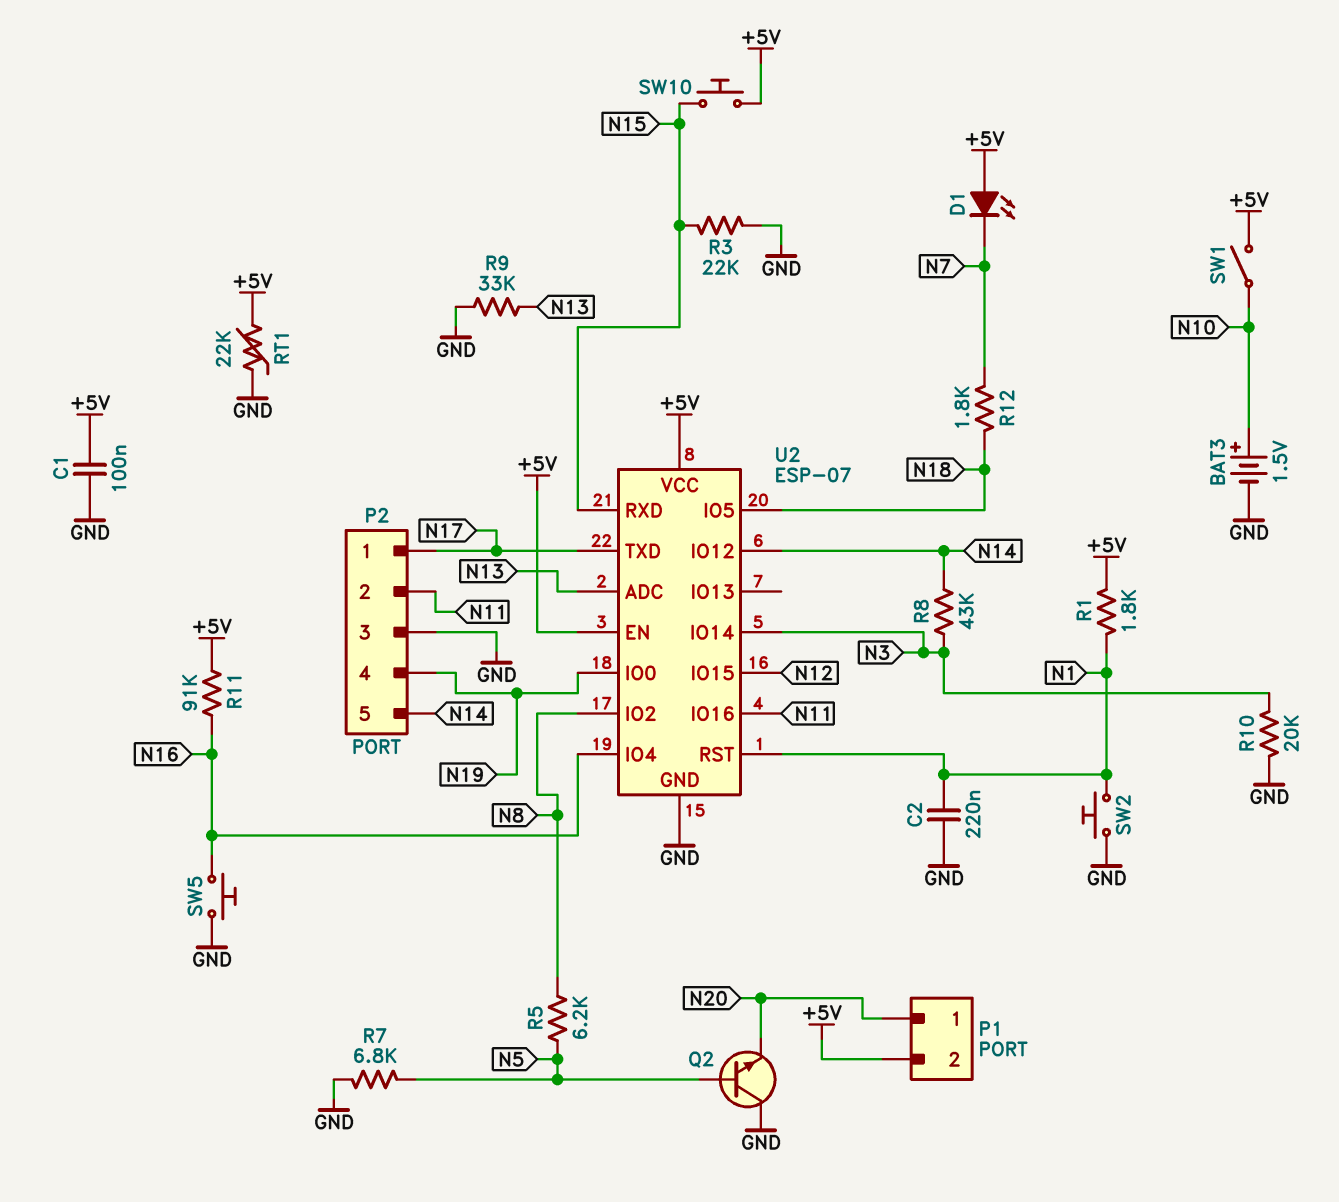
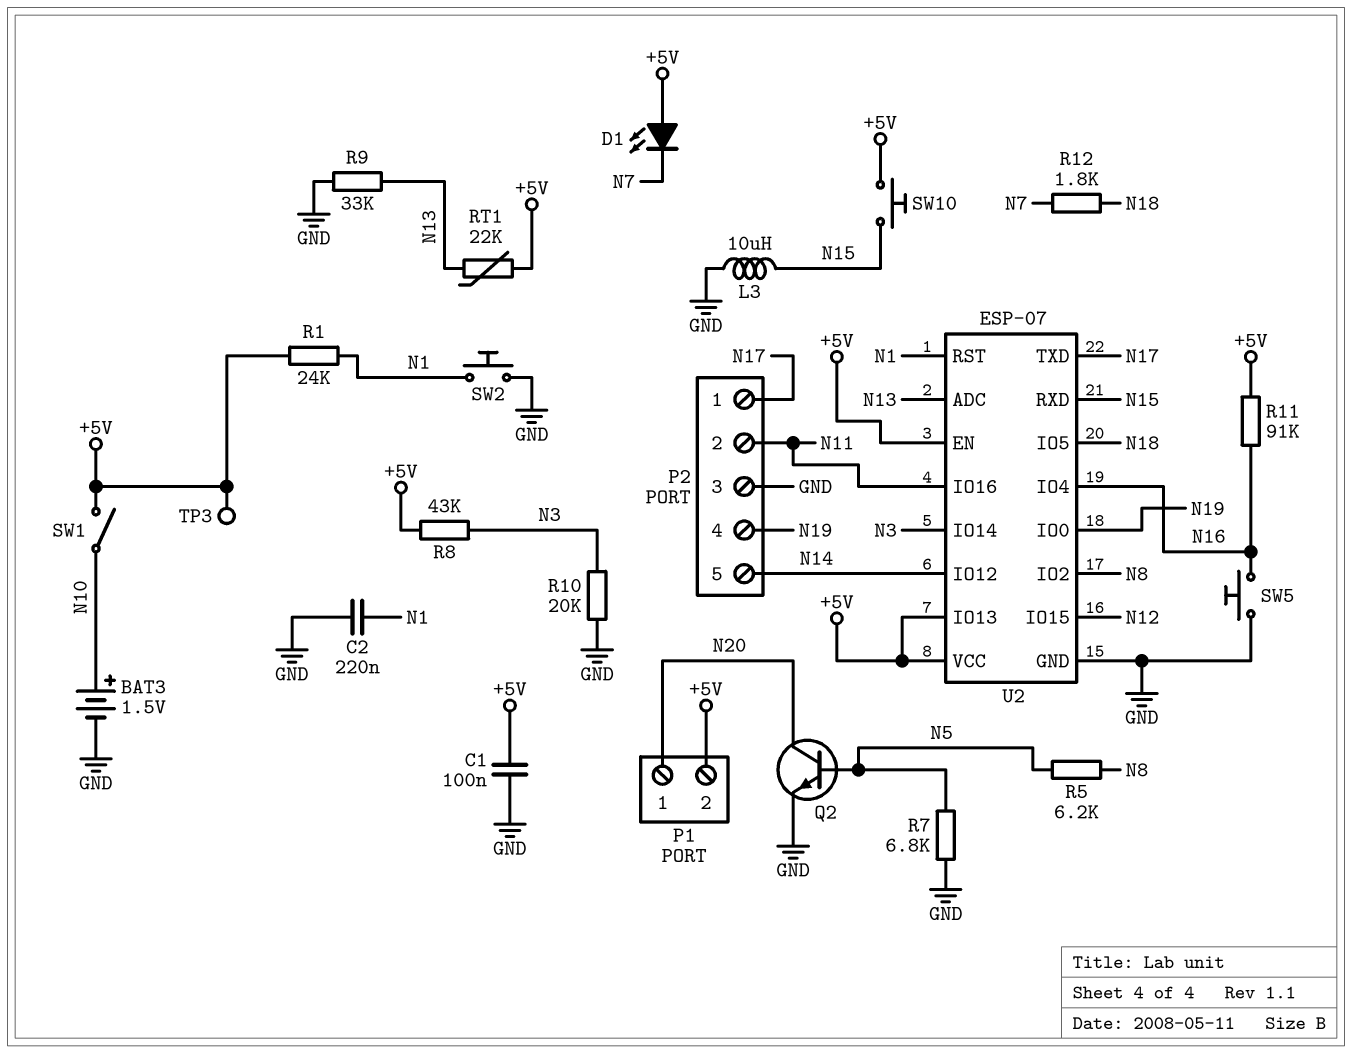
L3: none -> 10uH (GND, N15)
Q2: NPN (B N5, C GND, E N20) -> NPN (B N5, C N20, E GND)
R1: 1.8k (+5V, N1) -> 24k (+5V, N1)
R3: 22k (GND, N15) -> none
R8: 43k (N3, N14) -> 43k (+5V, N3)
RT1: 22k (+5V, GND) -> 22k (+5V, N13)
TP3: none -> test point (+5V)
U2 pin IO13: none -> +5V

